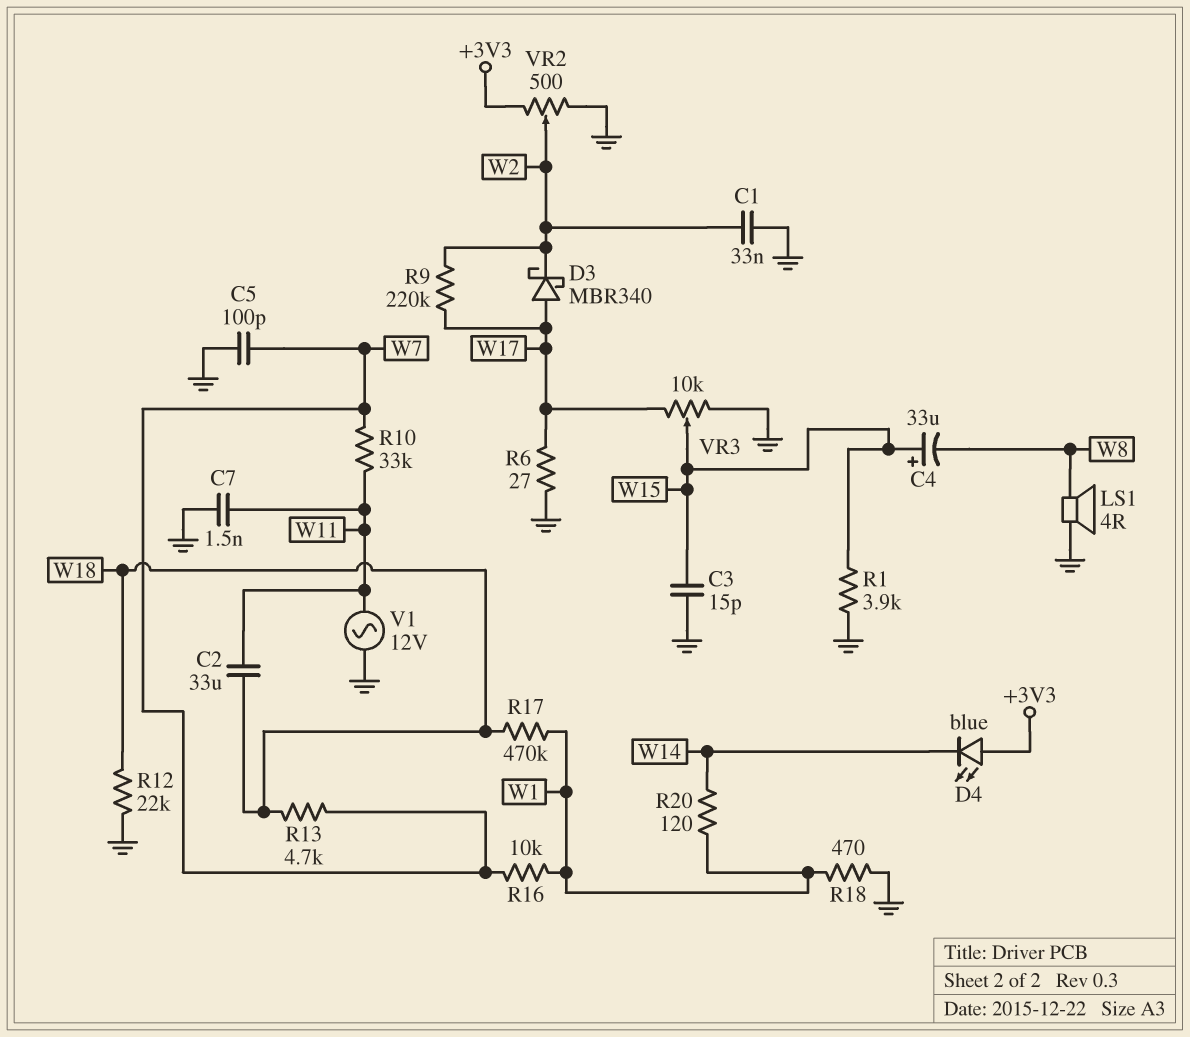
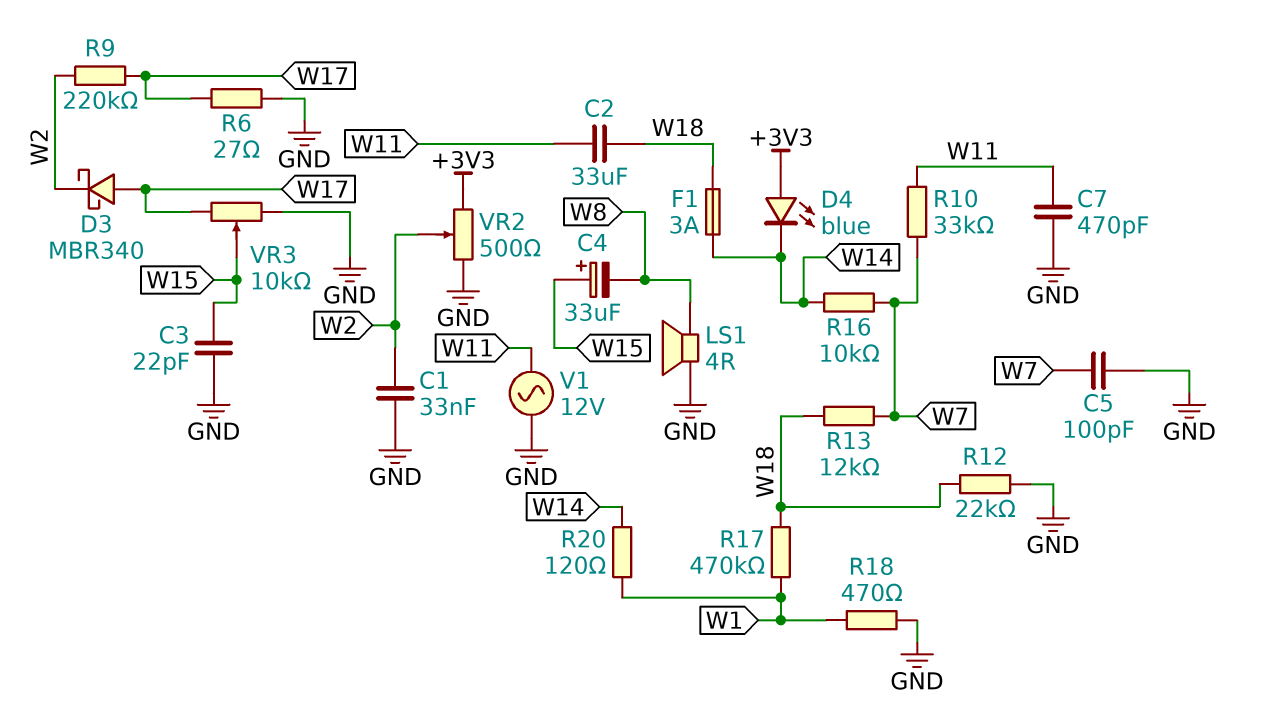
C3: 15pF (GND, W15) -> 22pF (GND, W15)
C7: 1.5nF (GND, W11) -> 470pF (GND, W11)
F1: none -> 3A (W14, W18)
R1: 3.9k (GND, W15) -> none
R13: 4.7k (W7, W18) -> 12k (W7, W18)
R16: 10k (W1, W7) -> 10k (W7, W14)

